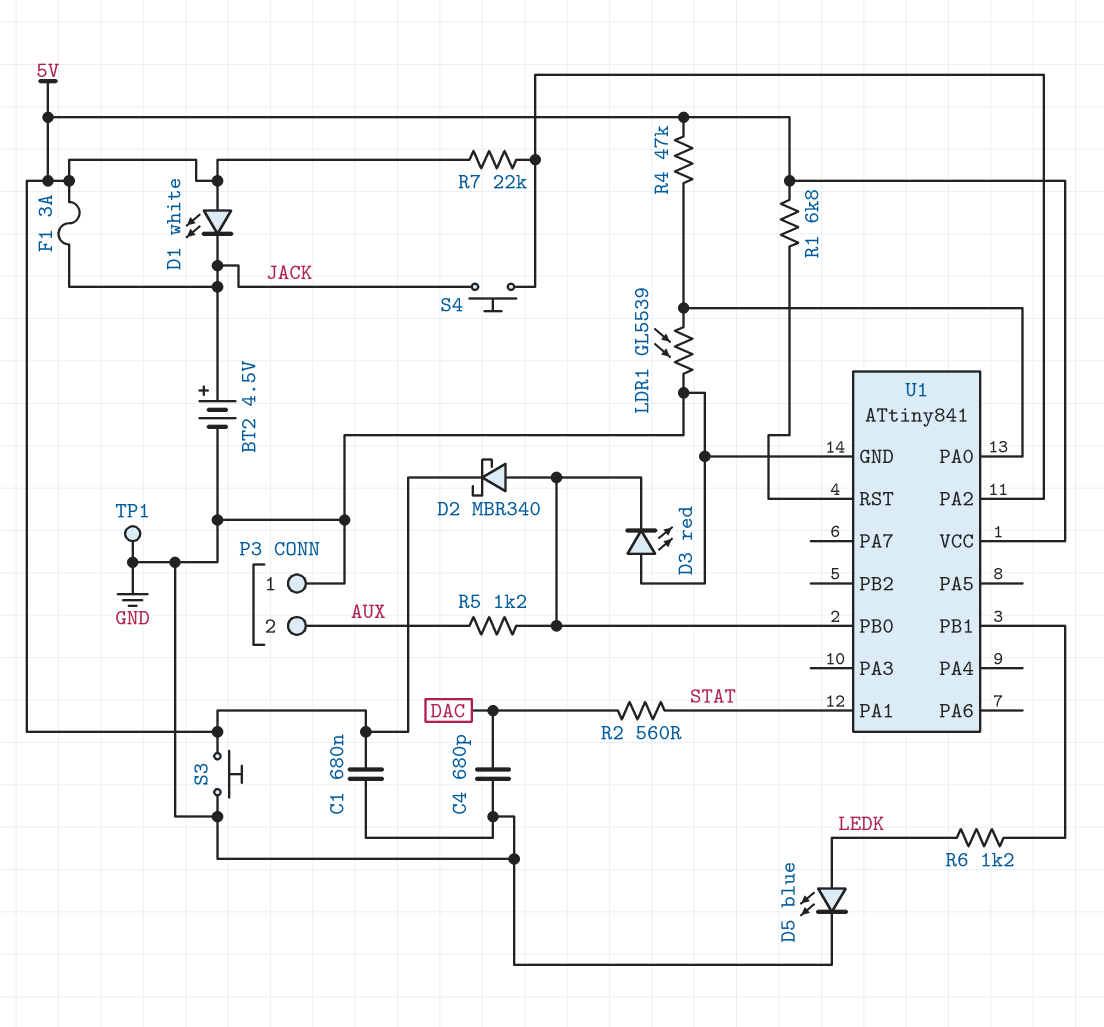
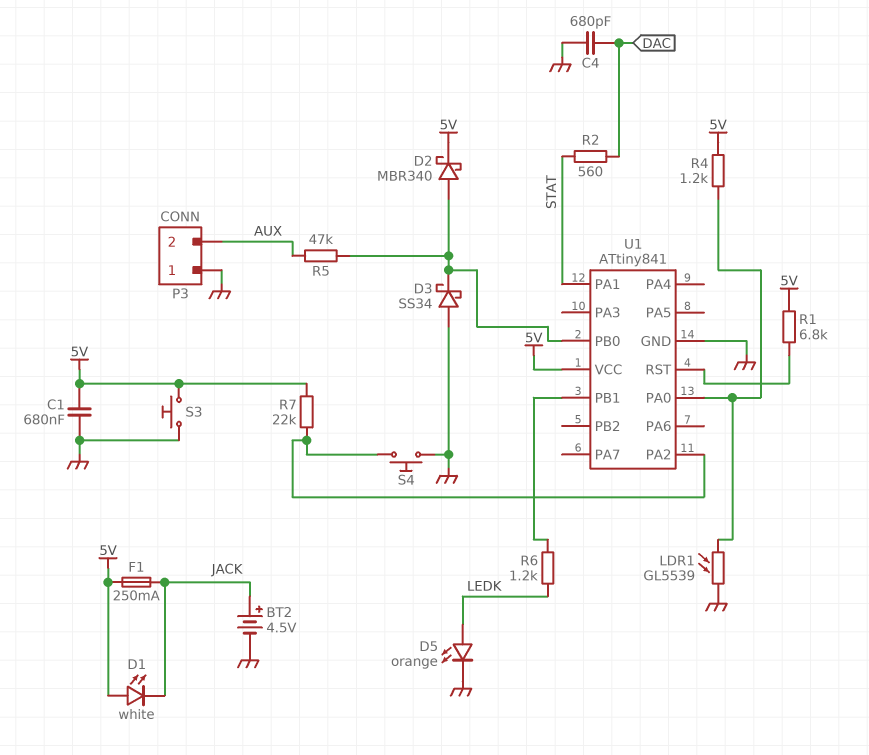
D3: LED red (A GND, K U1/PB0) -> schottky SS34 (A GND, K U1/PB0)
D5: LED blue (A LEDK, K GND) -> LED orange (A LEDK, K GND)
F1: 3A (5V, JACK) -> 250mA (5V, JACK)
R4: 47k (5V, U1/PA0) -> 1.2k (5V, U1/PA0)
R5: 1.2k (AUX, U1/PB0) -> 47k (AUX, U1/PB0)
S4: button (JACK, U1/PA2) -> button (GND, U1/PA2)
TP1: test point (GND) -> none

